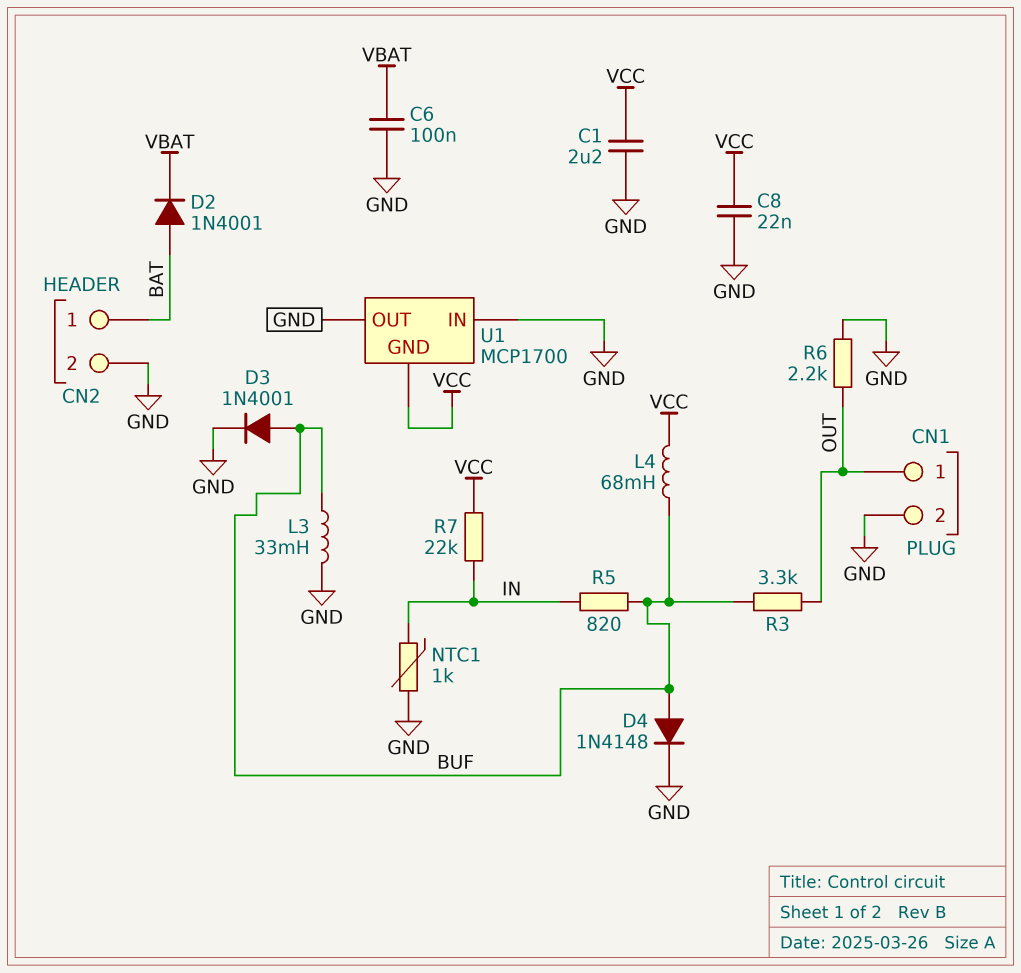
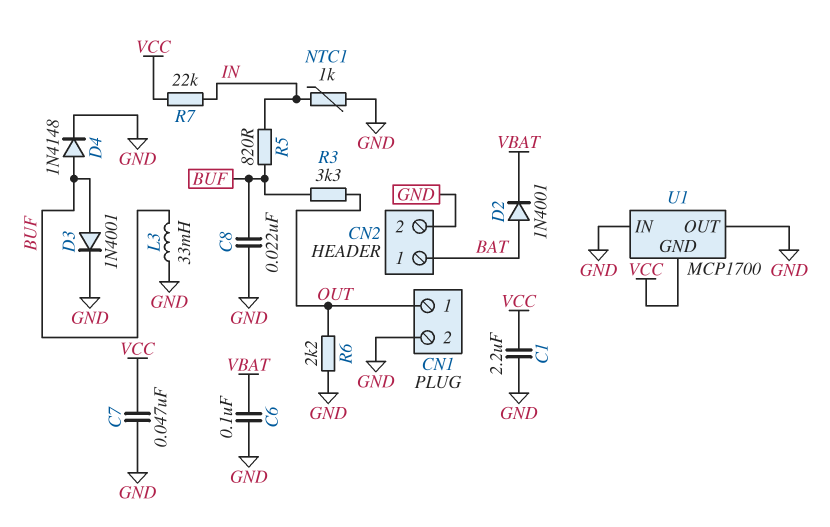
C7: none -> 47nF (GND, VCC)
C8: 22nF (GND, VCC) -> 22nF (BUF, GND)
L4: 68mH (BUF, VCC) -> none

